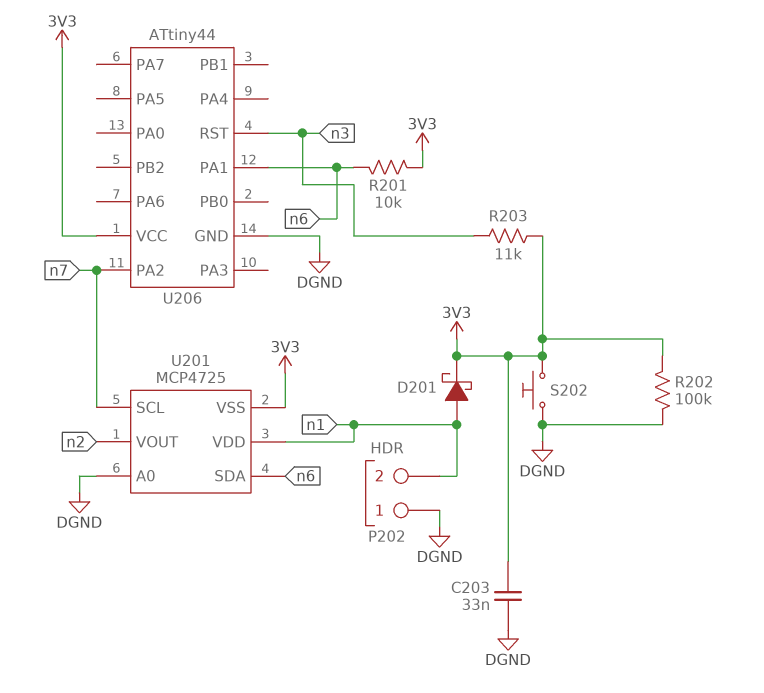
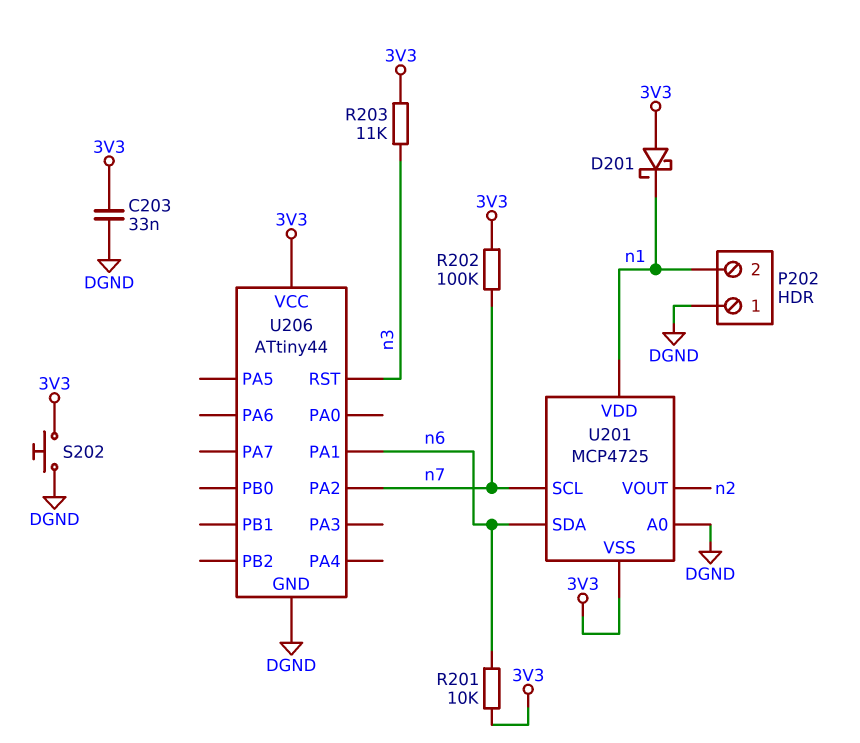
D201: schottky (A n1, K 3V3) -> schottky (A 3V3, K n1)
R202: 100k (3V3, DGND) -> 100k (3V3, n7)

